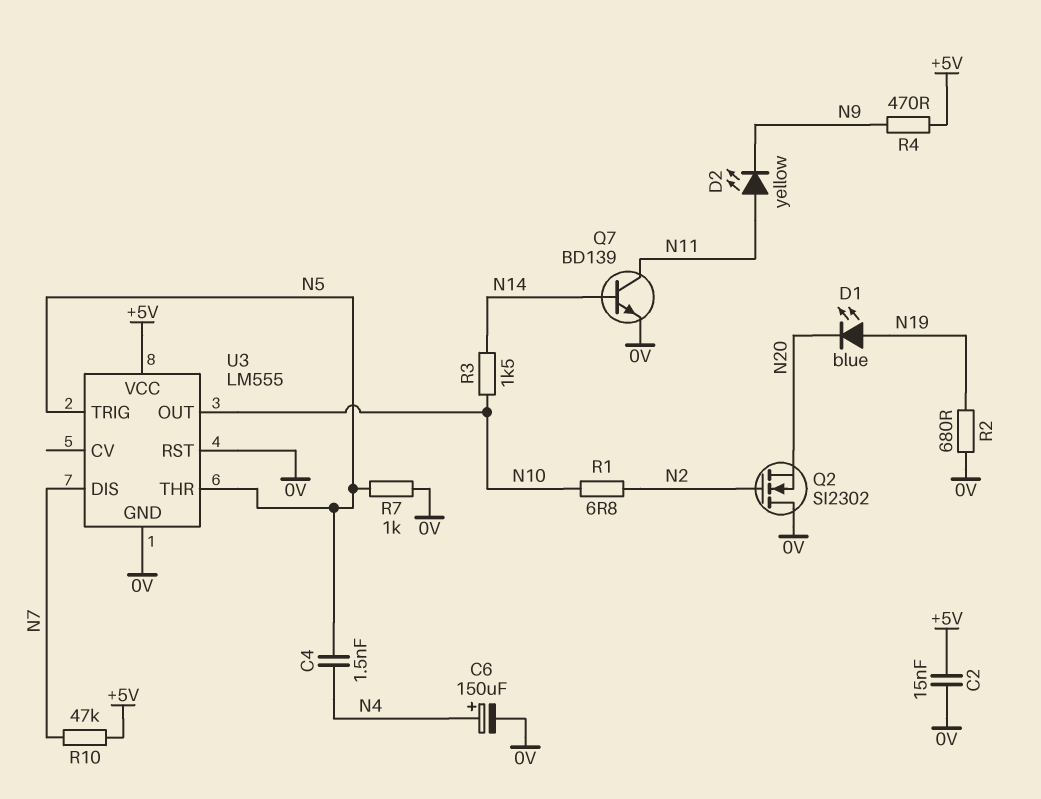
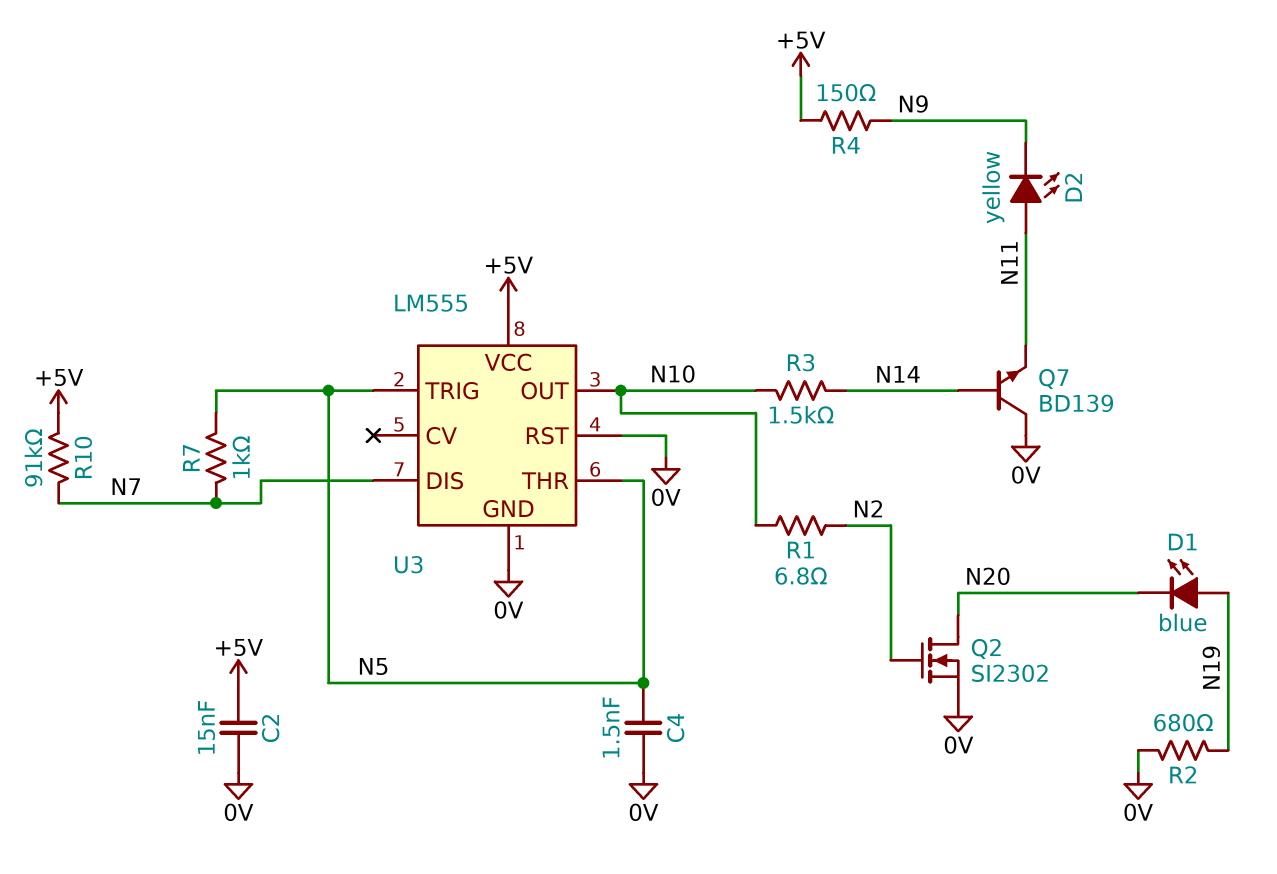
C4: 1.5nF (N4, N5) -> 1.5nF (0V, N5)
C6: 150uF (plus N4, minus 0V) -> none
Q2: NMOS SI2302 (G N2, D 0V, S N20) -> NMOS SI2302 (G N2, D N20, S 0V)
Q7: NPN BD139 (B N14, C N11, E 0V) -> NPN BD139 (B N14, C 0V, E N11)
R4: 470 (+5V, N9) -> 150 (+5V, N9)
R7: 1k (0V, N5) -> 1k (N5, N7)
R10: 47k (+5V, N7) -> 91k (+5V, N7)

